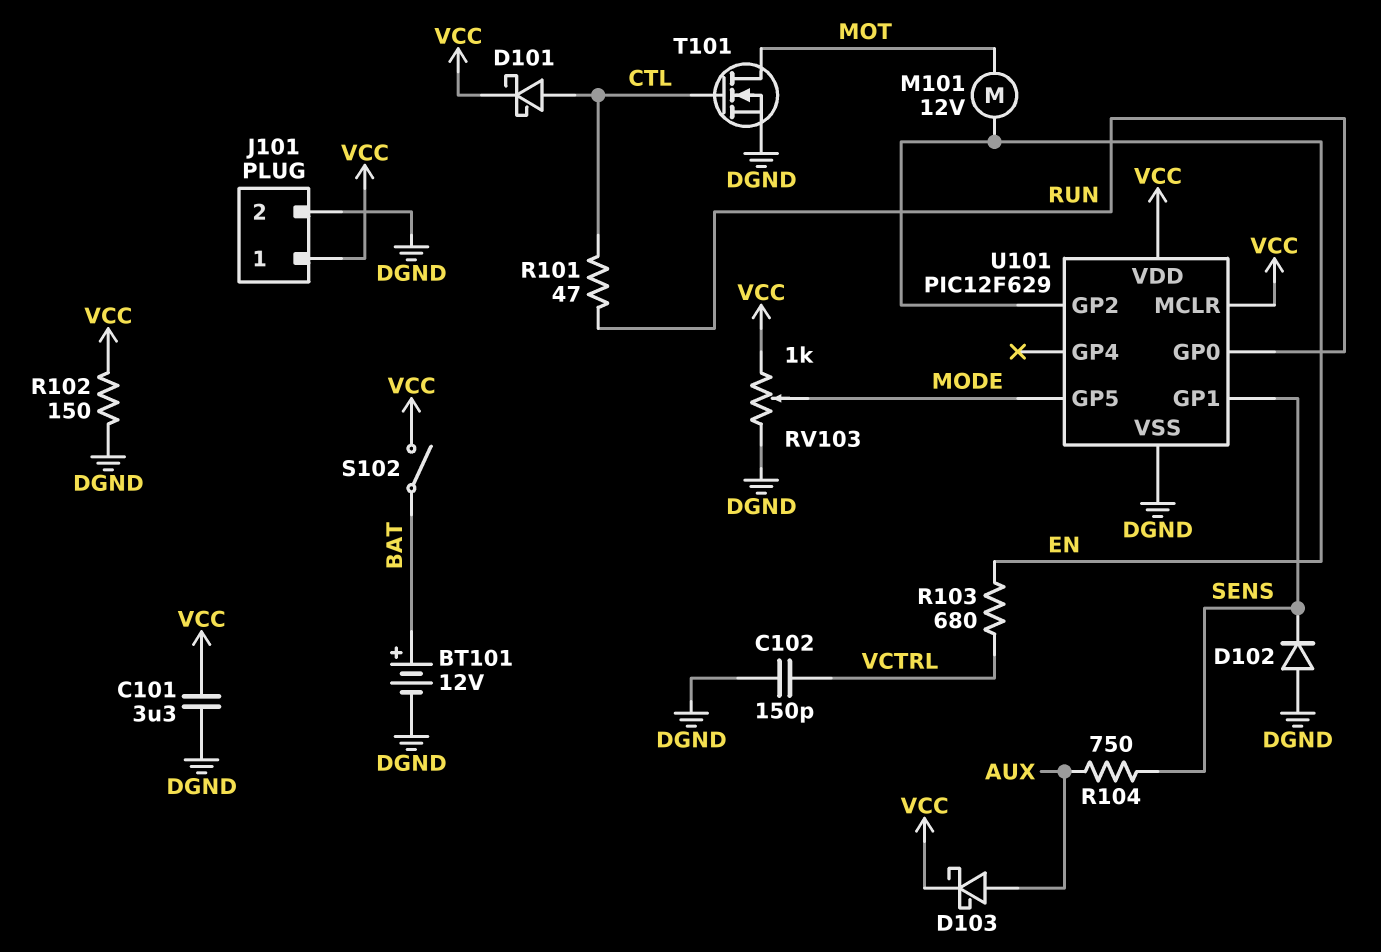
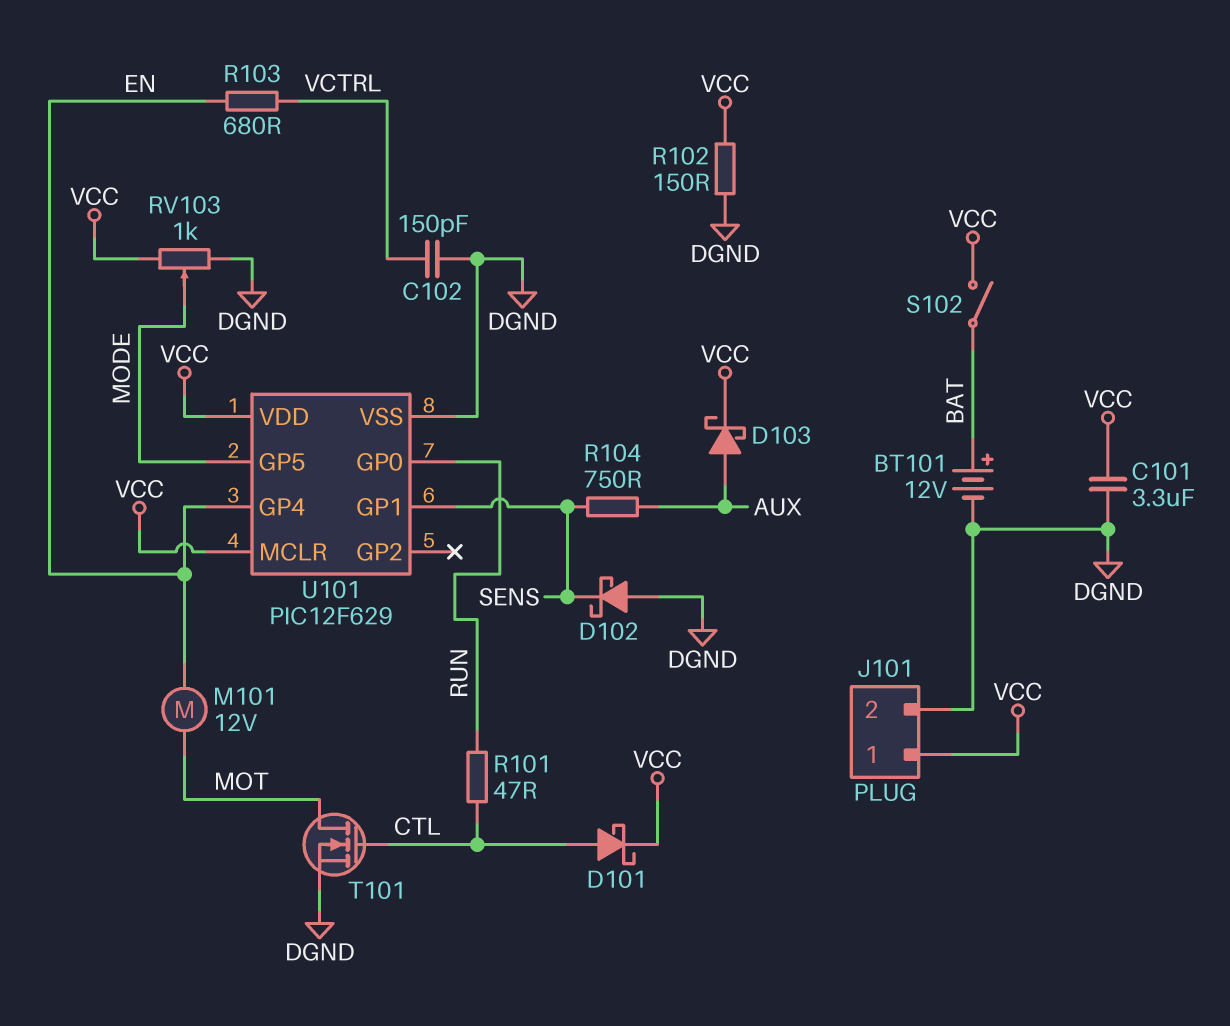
D102: diode (A DGND, K SENS) -> schottky (A DGND, K SENS)
U101 pin GP2: EN -> none
U101 pin GP4: none -> EN

